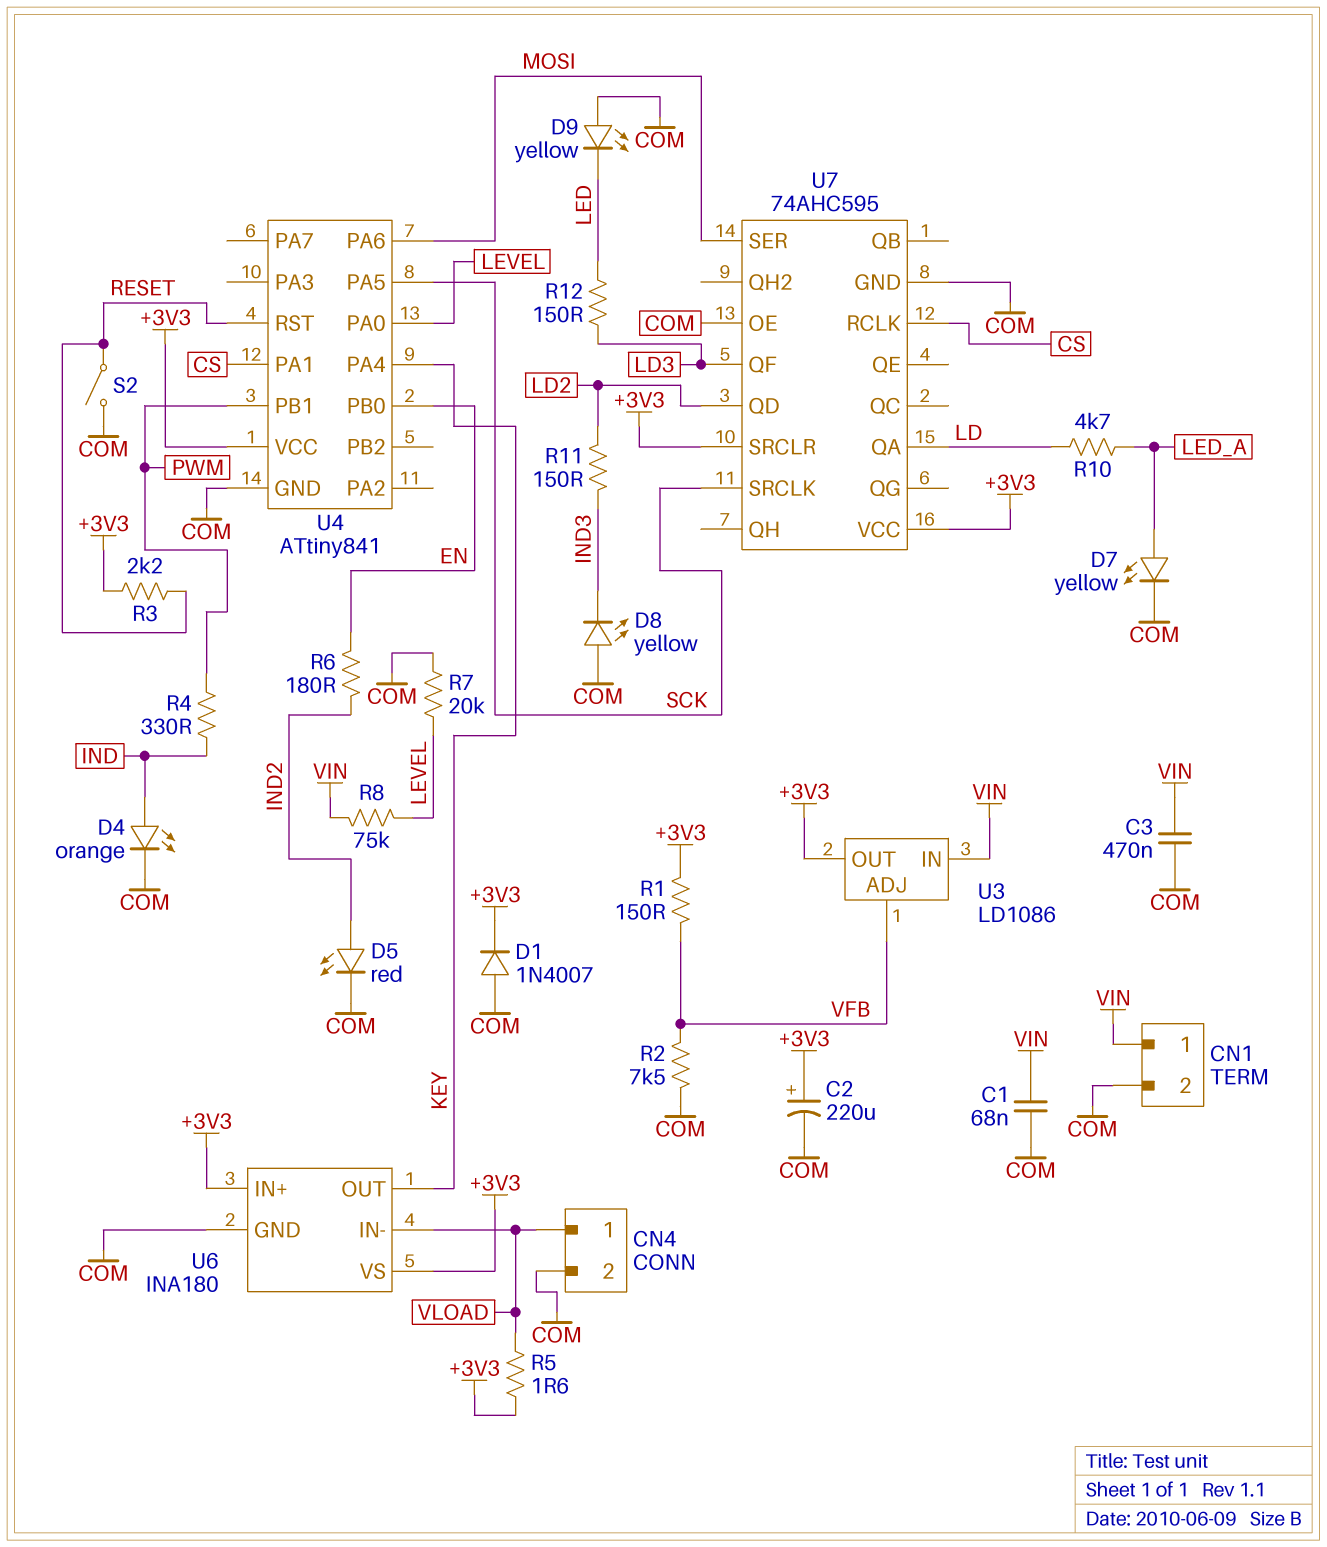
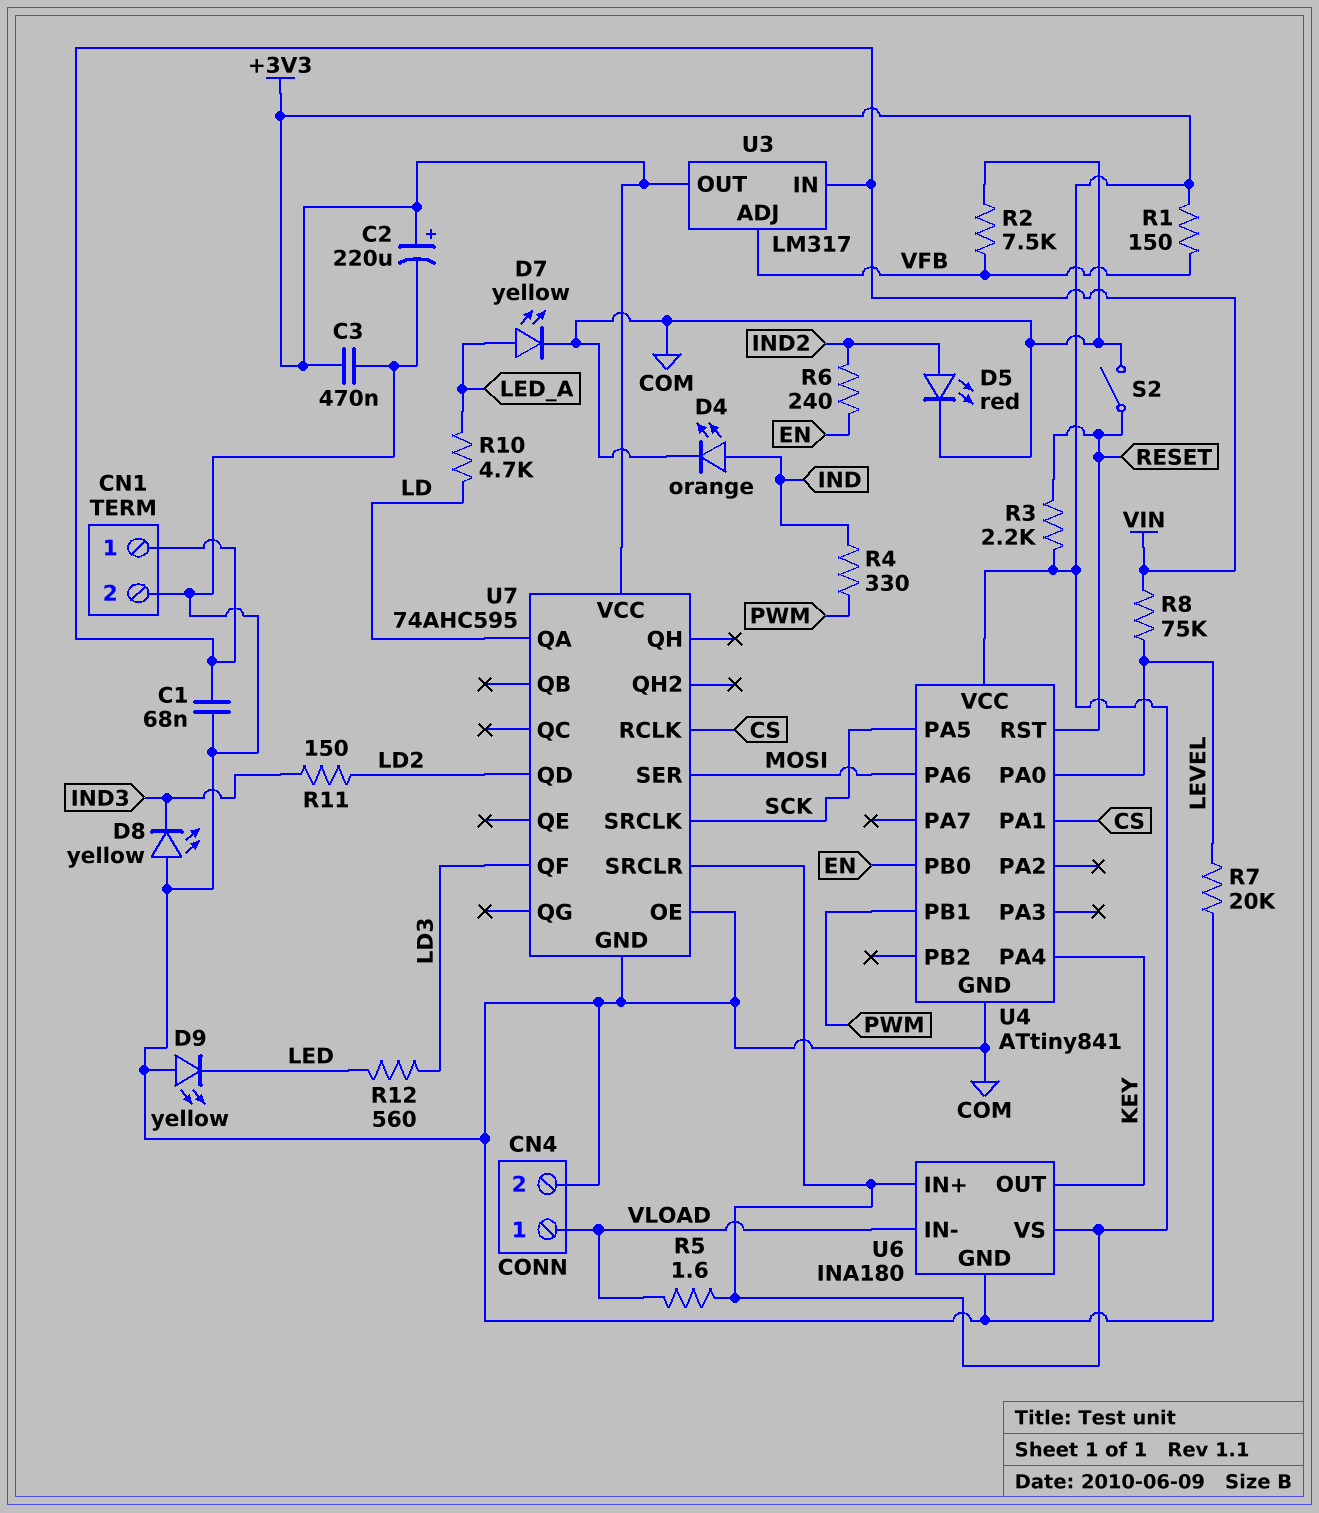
C3: 470nF (COM, VIN) -> 470nF (+3V3, COM)
D1: diode 1N4007 (A COM, K +3V3) -> none
R6: 180 (EN, IND2) -> 240 (EN, IND2)
R12: 150 (LD3, LED) -> 560 (LD3, LED)
U3: LD1086 -> LM317

